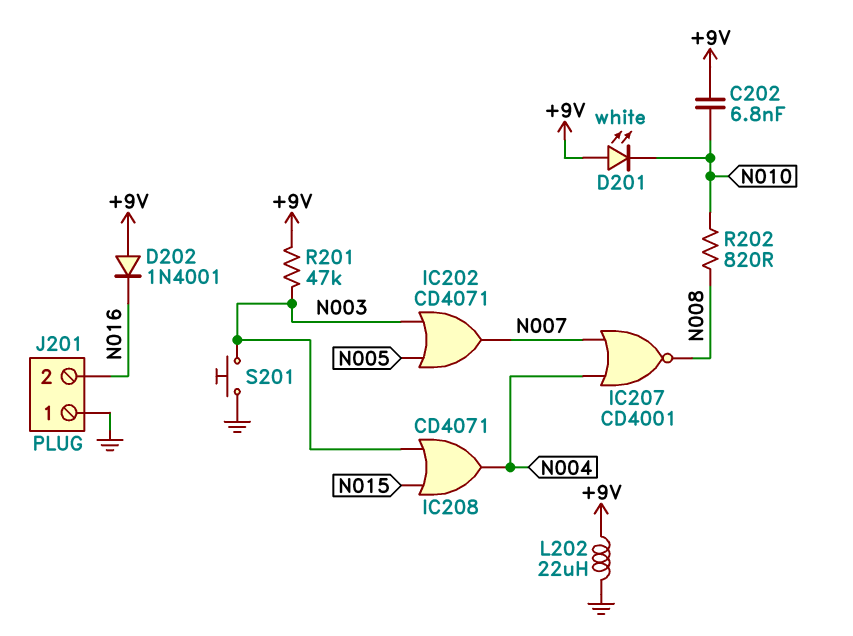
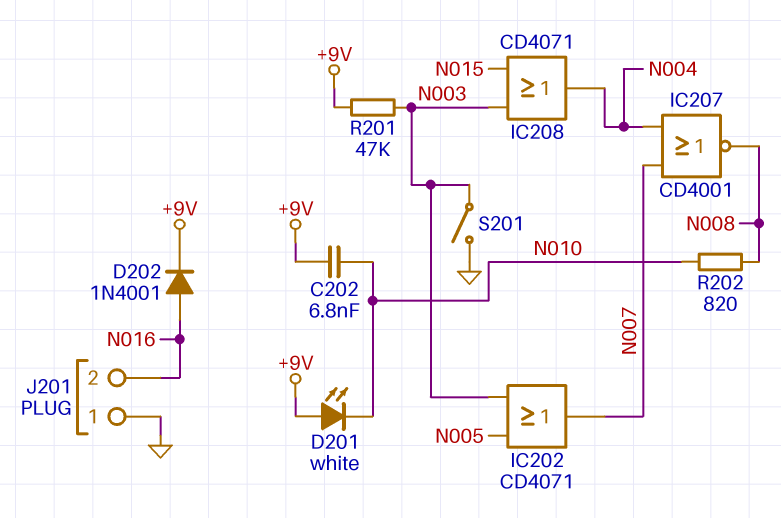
D202: diode 1N4001 (A +9V, K N016) -> diode 1N4001 (A N016, K +9V)
L202: 22uH (+9V, GND) -> none
S201: button (GND, N003) -> switch (GND, N003)

